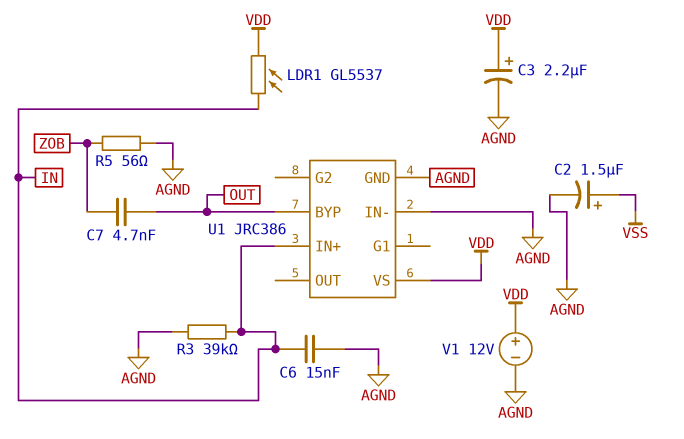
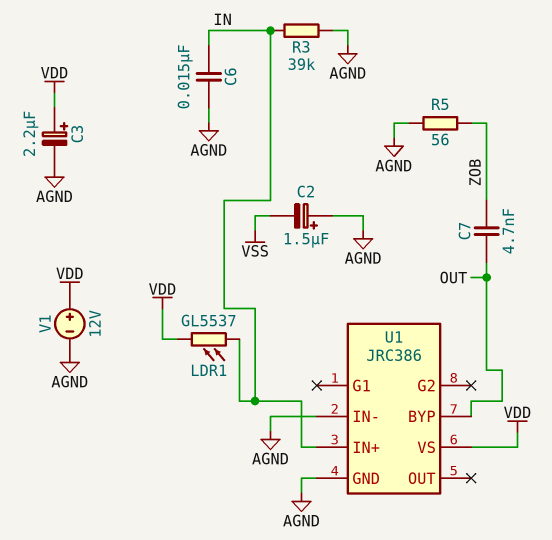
C2: 1.5uF (plus VSS, minus AGND) -> 1.5uF (plus AGND, minus VSS)

